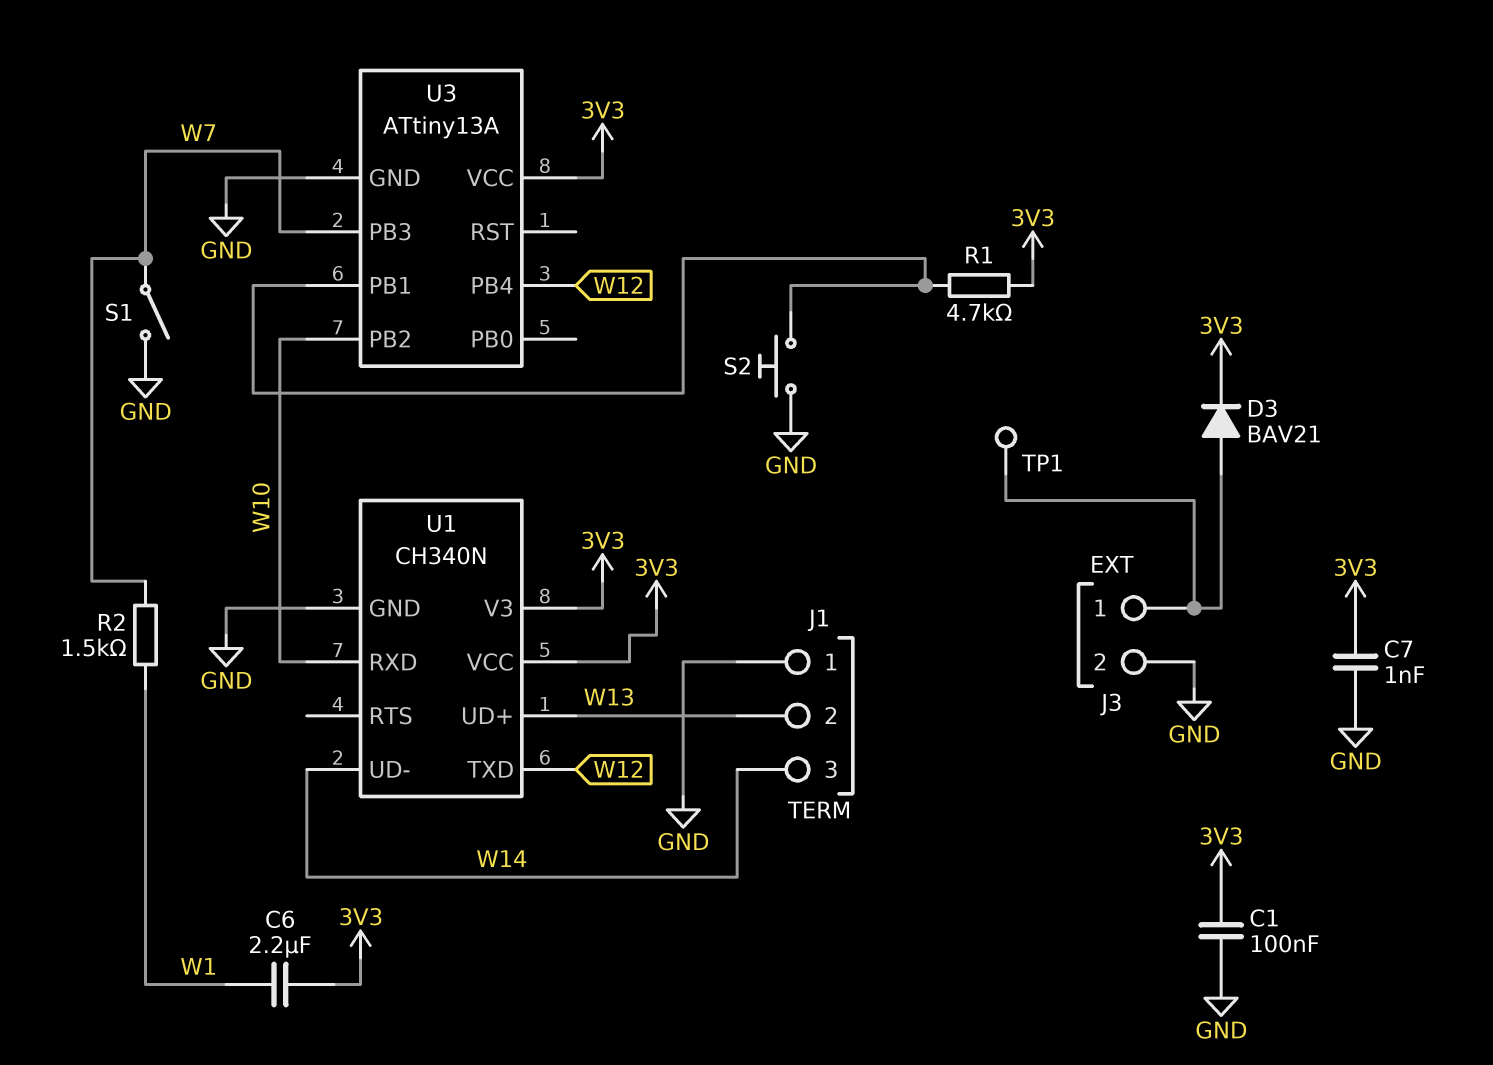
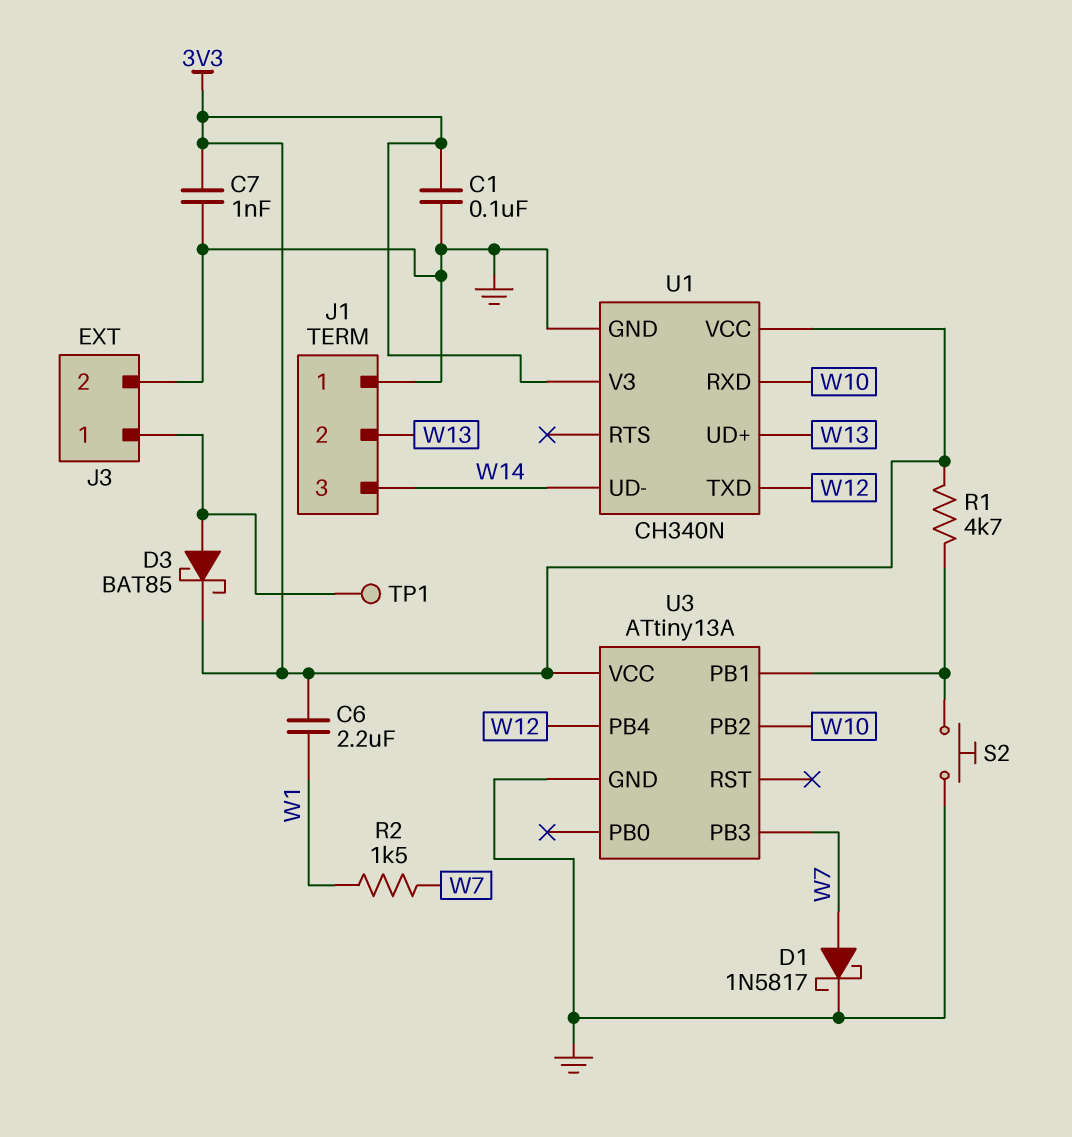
D1: none -> schottky 1N5817 (A W7, K GND)
D3: diode BAV21 (A J3/1, K 3V3) -> schottky BAT85 (A J3/1, K 3V3)
S1: switch (GND, W7) -> none

